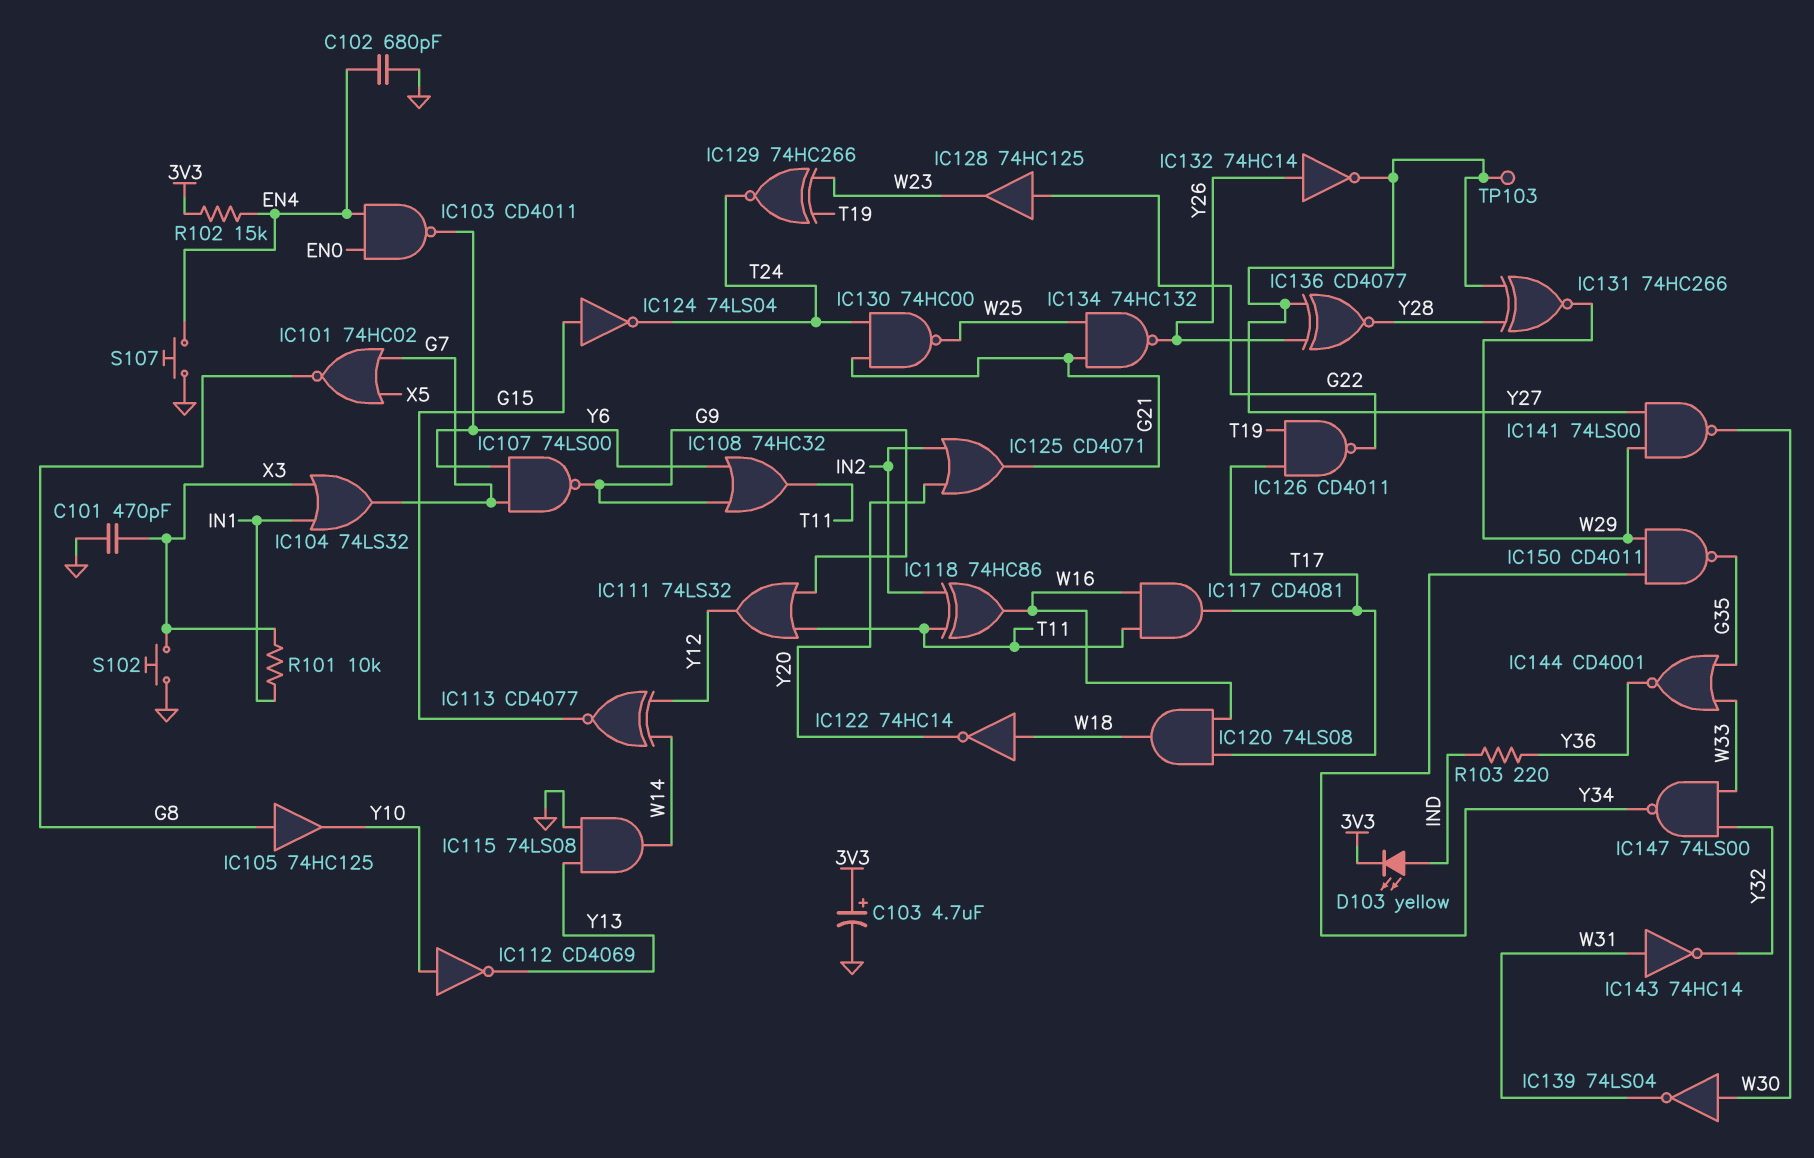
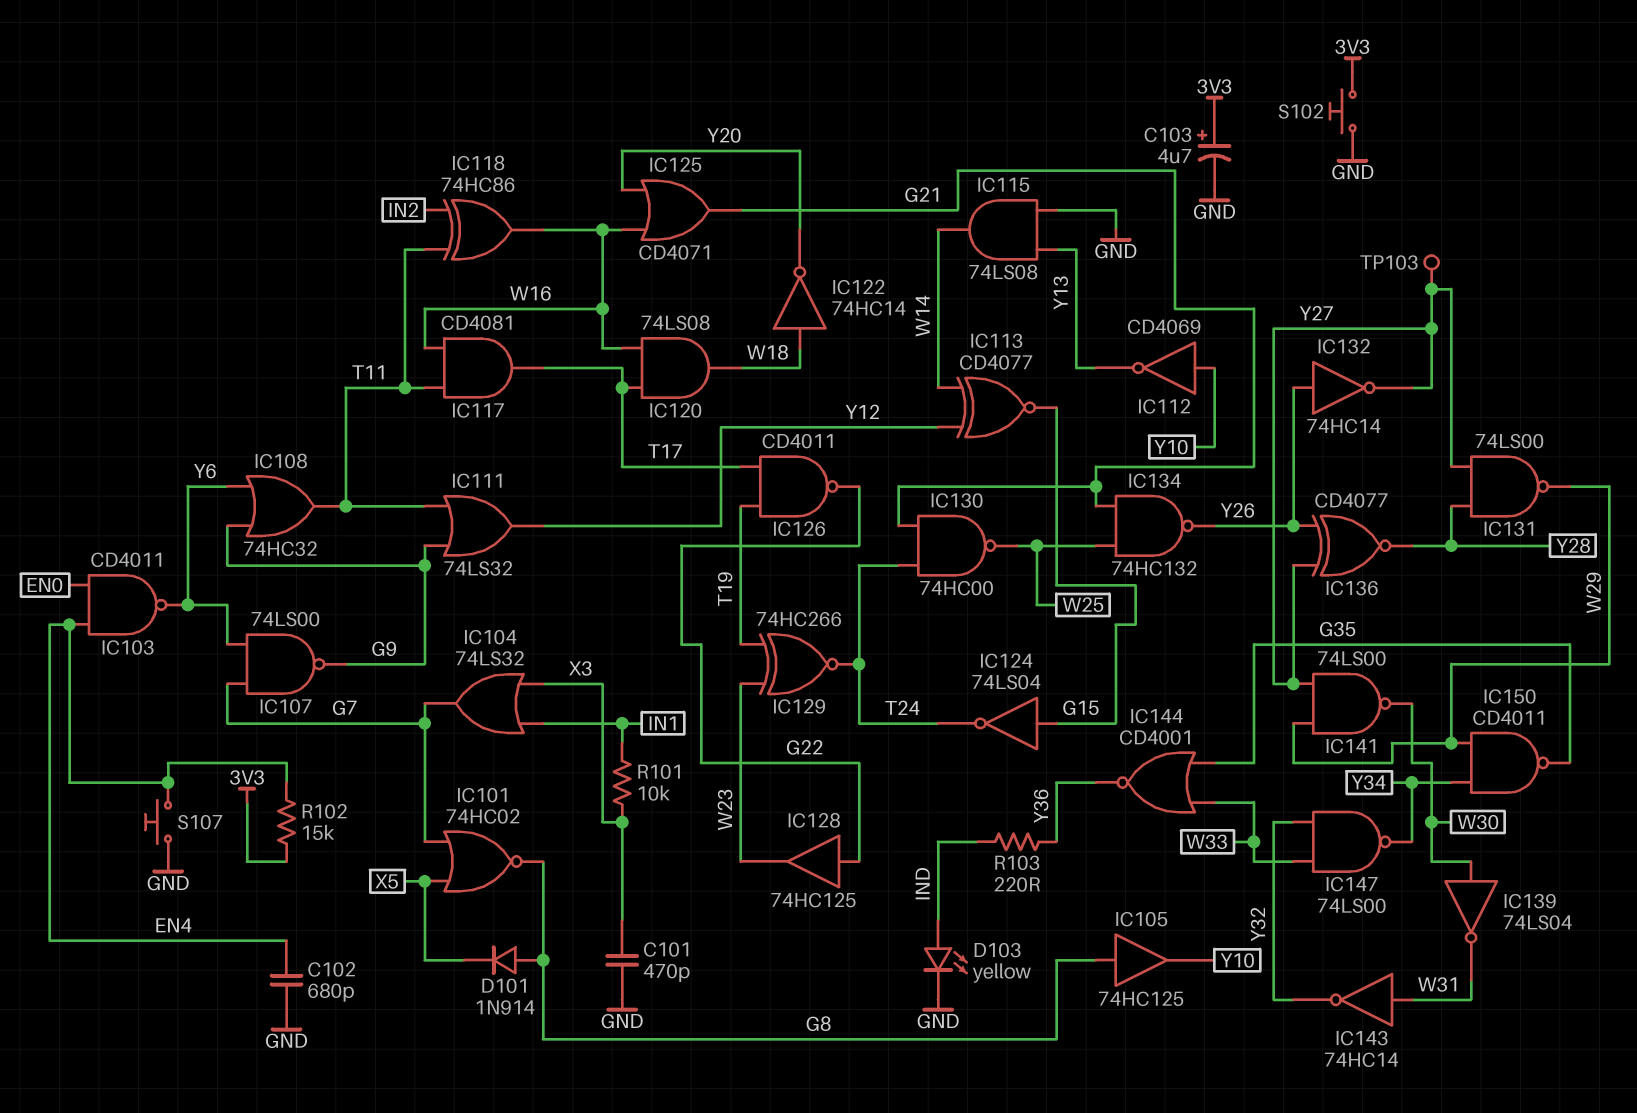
D101: none -> diode 1N914 (A G8, K X5)
D103: LED yellow (A IND, K 3V3) -> LED yellow (A IND, K GND)
IC125: OR CD4071 (in IN2, in Y20, out G21) -> OR CD4071 (in W16, in Y20, out G21)
IC131: XNOR 74HC266 (in Y27, in Y28, out W29) -> NAND 74LS00 (in Y27, in Y28, out W29)
S102: button (GND, X3) -> button (3V3, GND)

